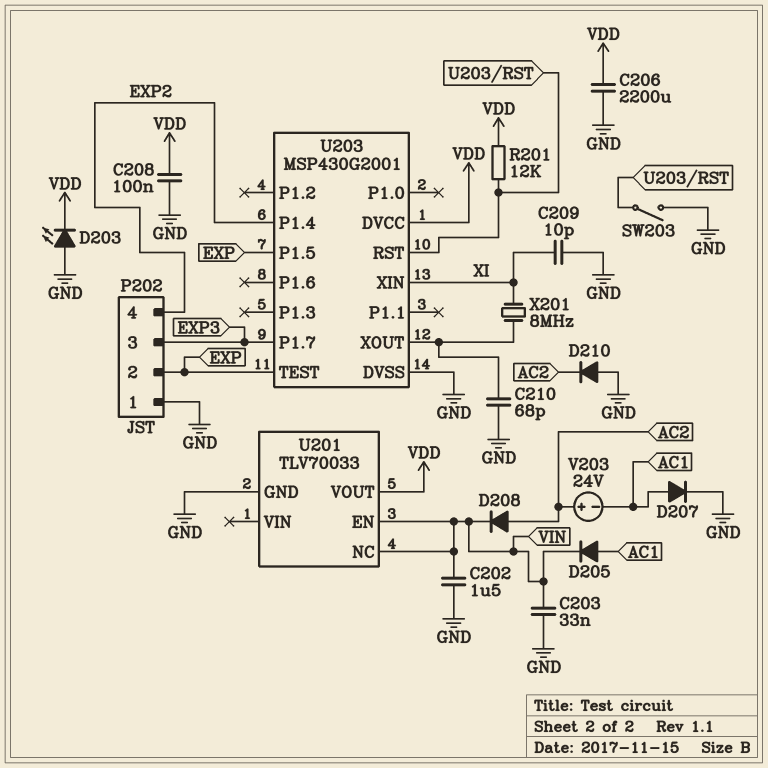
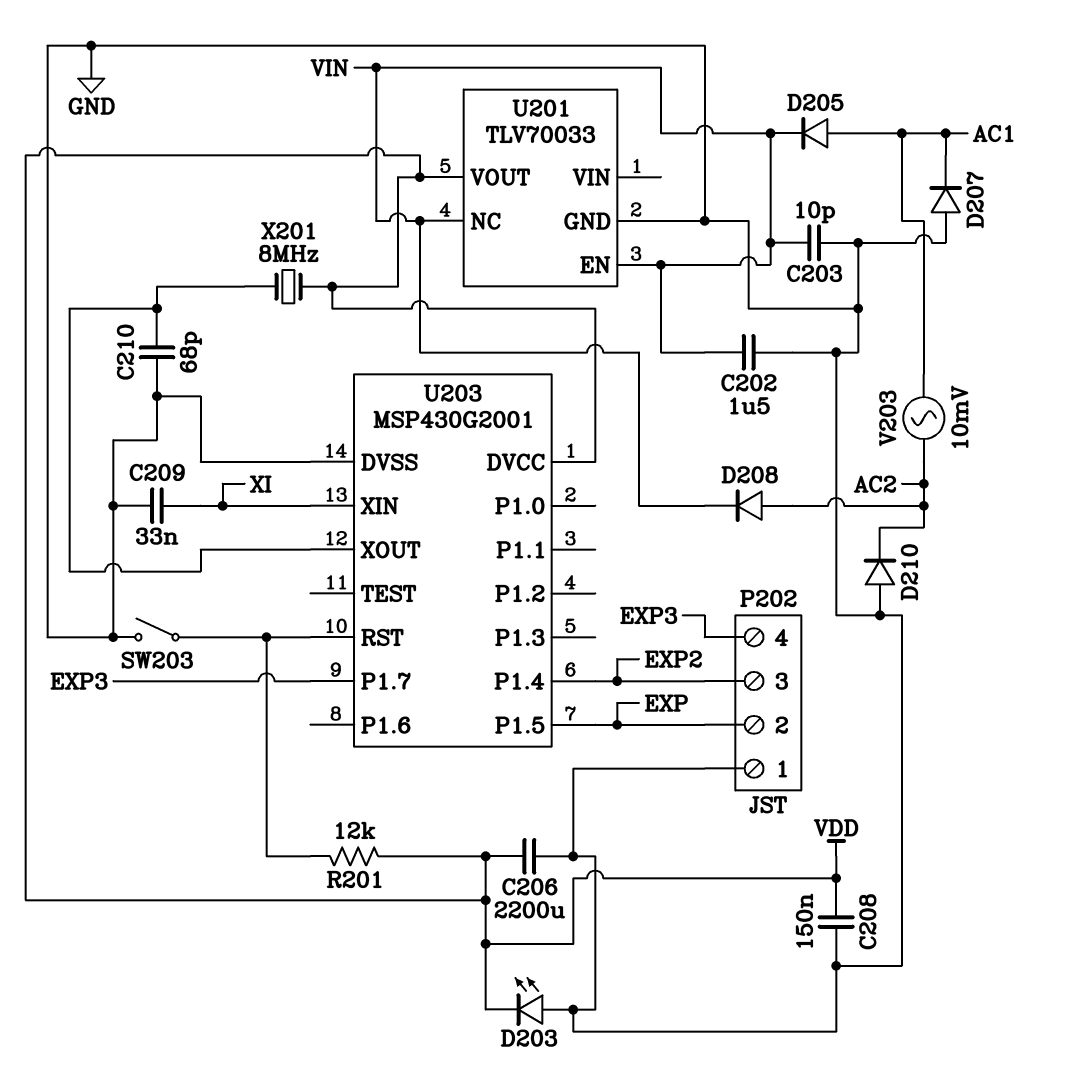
C203: 33nF (GND, VIN) -> 10pF (GND, VIN)
C208: 100nF (GND, VDD) -> 150nF (GND, VDD)
C209: 10pF (GND, XI) -> 33nF (GND, XI)
D207: diode (A AC1, K GND) -> diode (A GND, K AC1)
P202 pin 3: EXP3 -> EXP2
P202 pin 4: EXP2 -> EXP3
U203 pin TEST: EXP -> none
V203: 24V (plus AC2, minus AC1) -> AC 10mV (AC1, AC2)
X201: 8MHz (U203/XOUT, XI) -> 8MHz (U203/XOUT, VDD)

